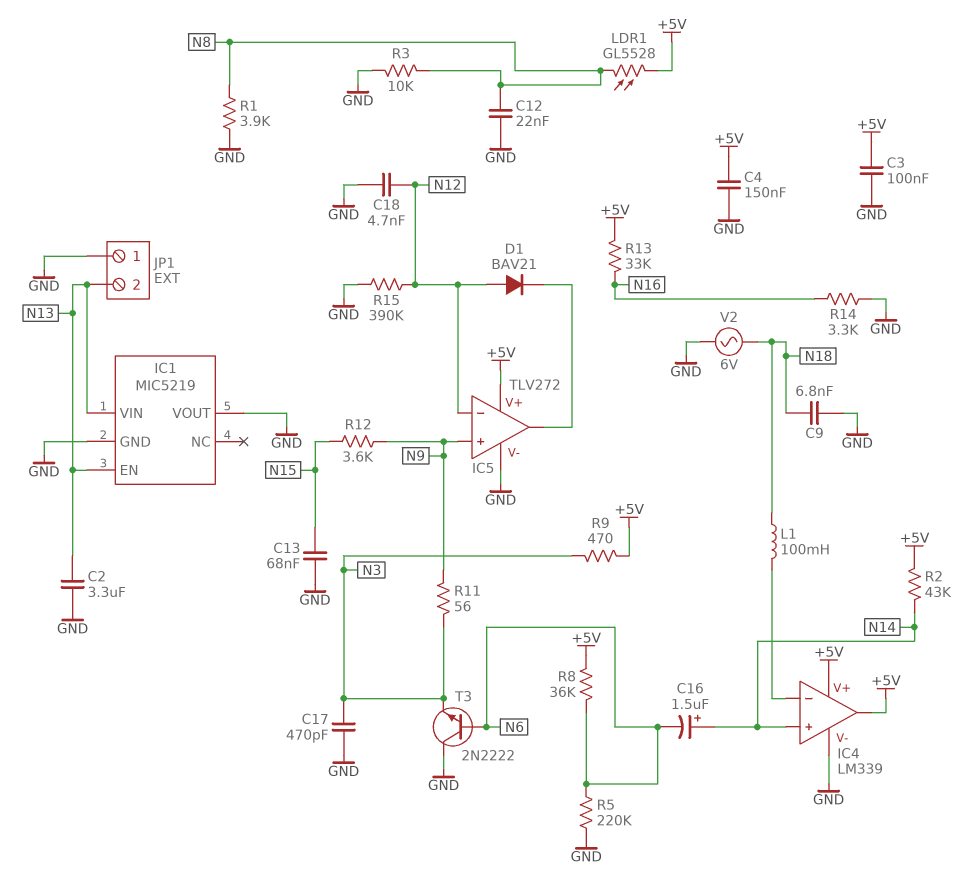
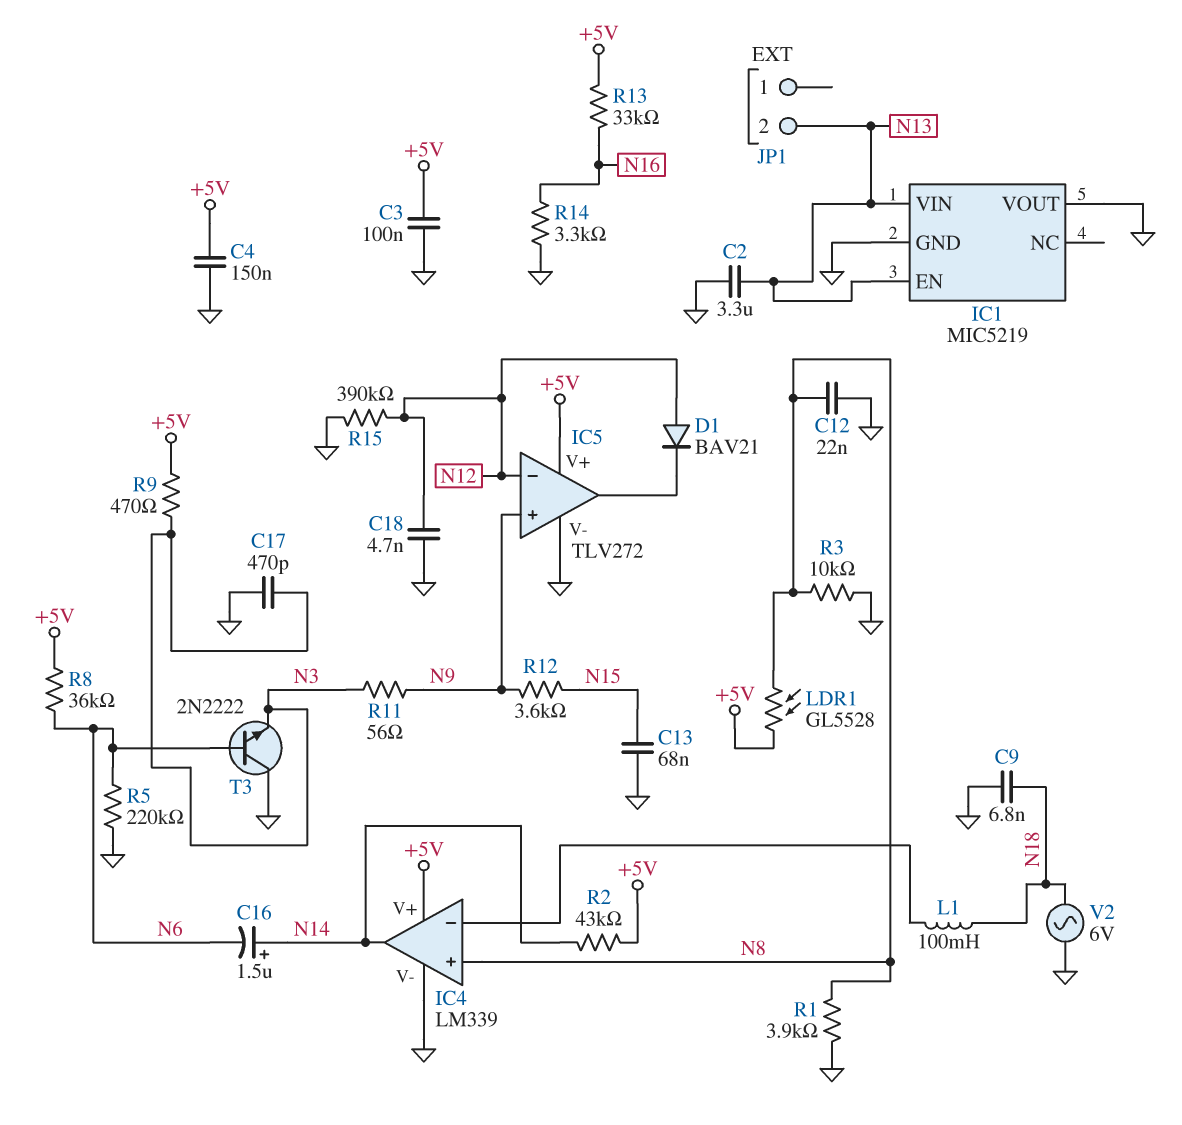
IC4 pin in+: N14 -> N8
IC4 pin out: +5V -> N14
JP1 pin 1: GND -> none

